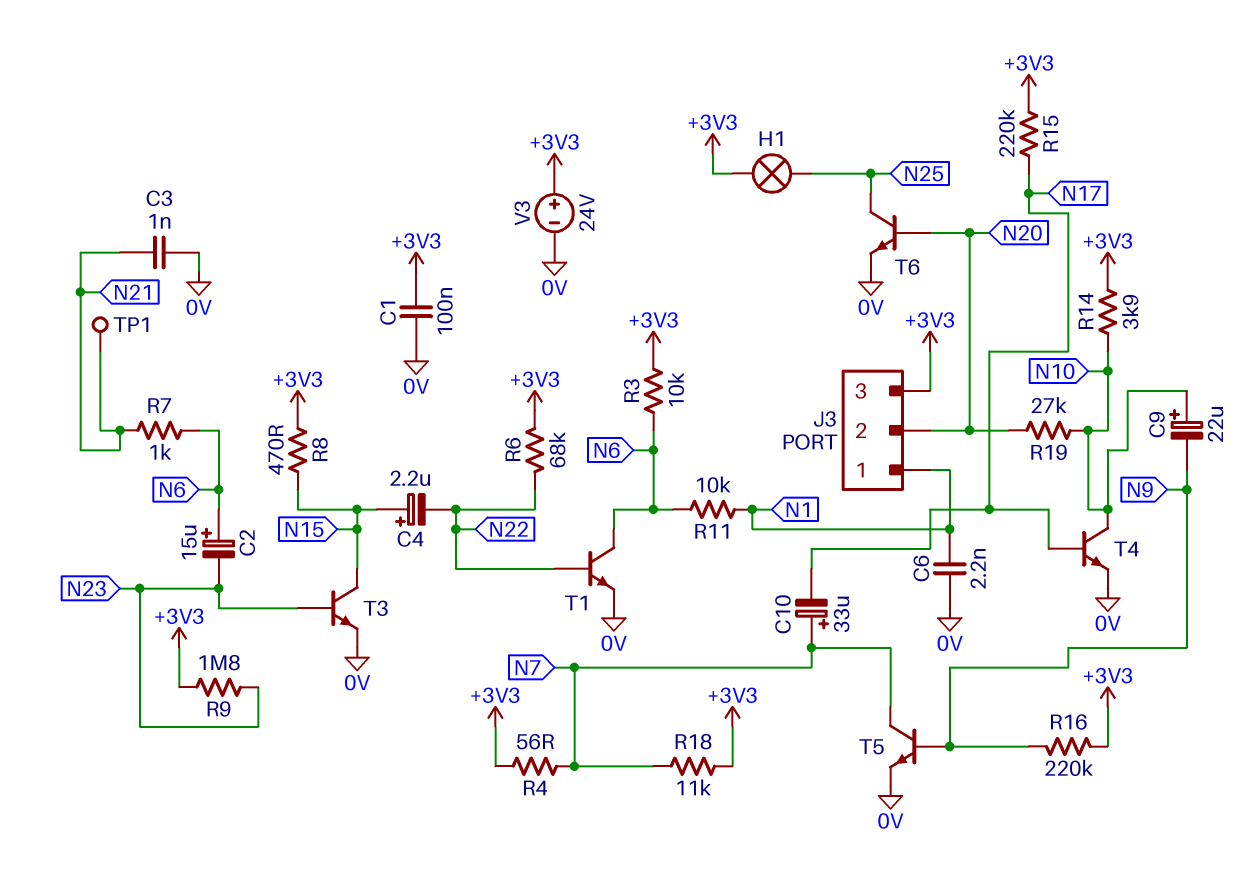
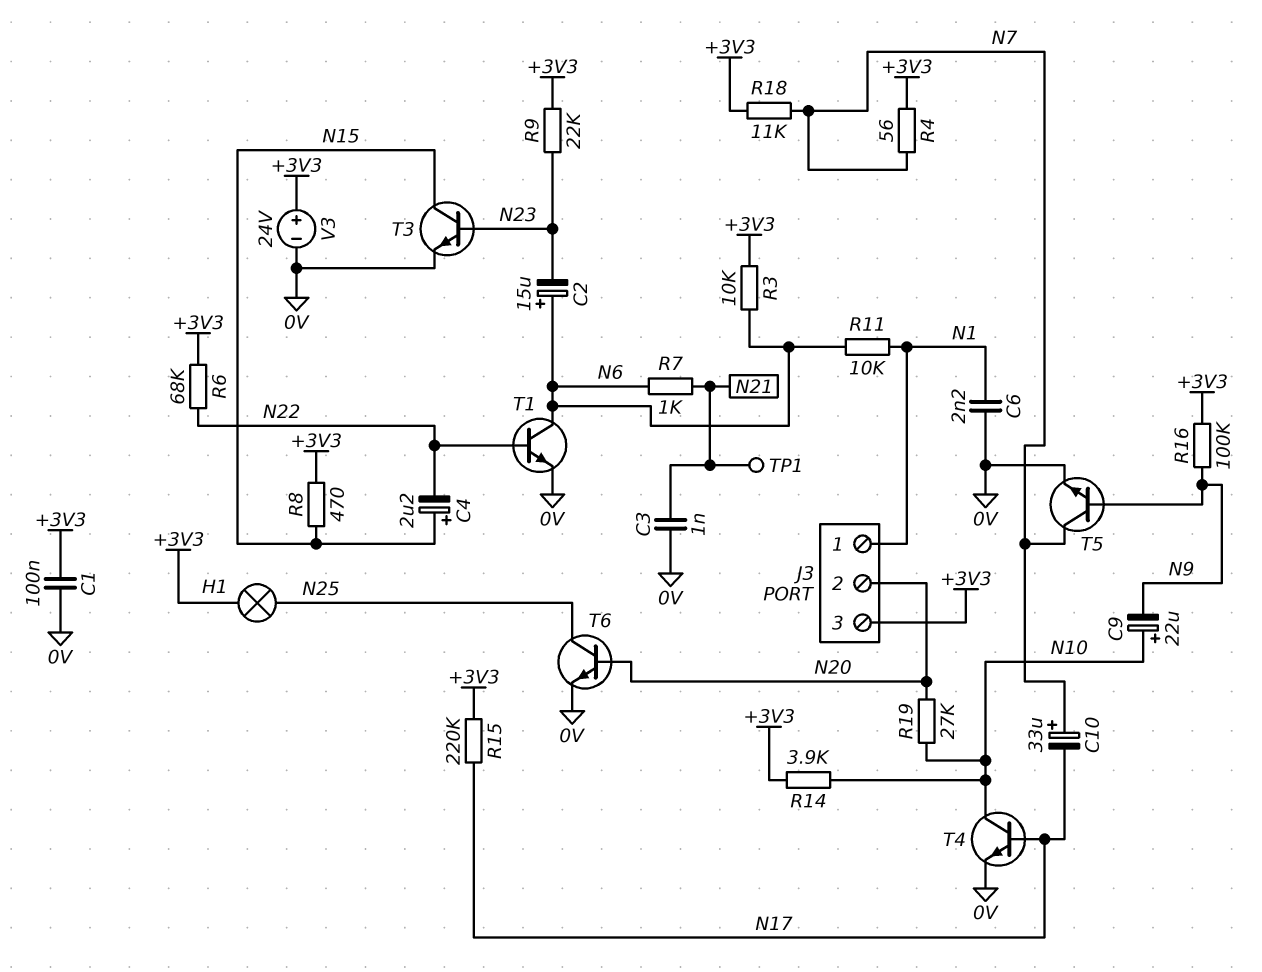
R9: 1.8M (+3V3, N23) -> 22k (+3V3, N23)
R16: 220k (+3V3, N9) -> 100k (+3V3, N9)

